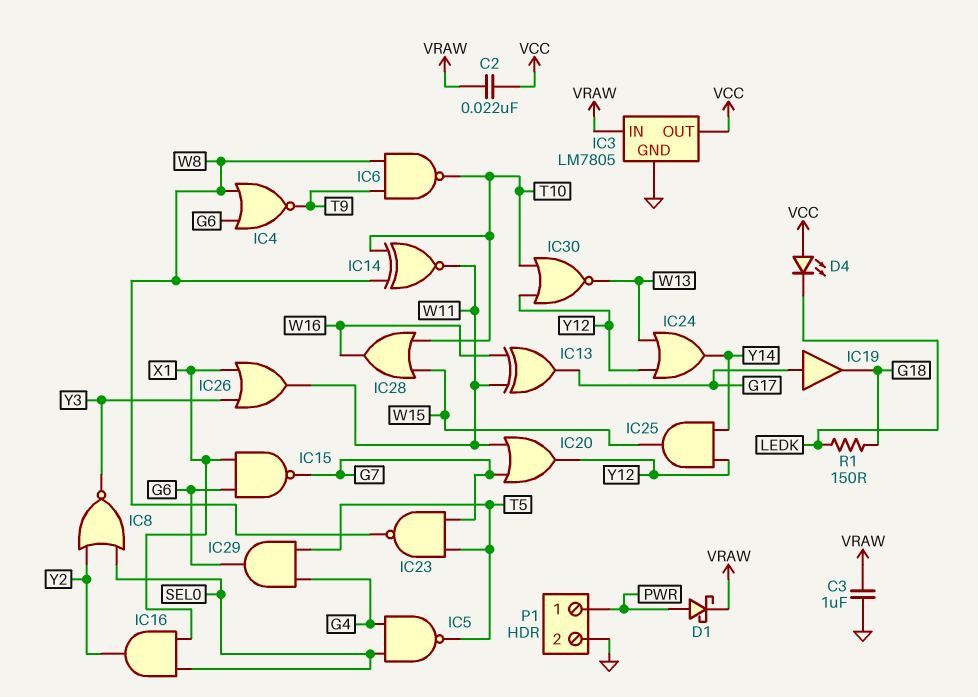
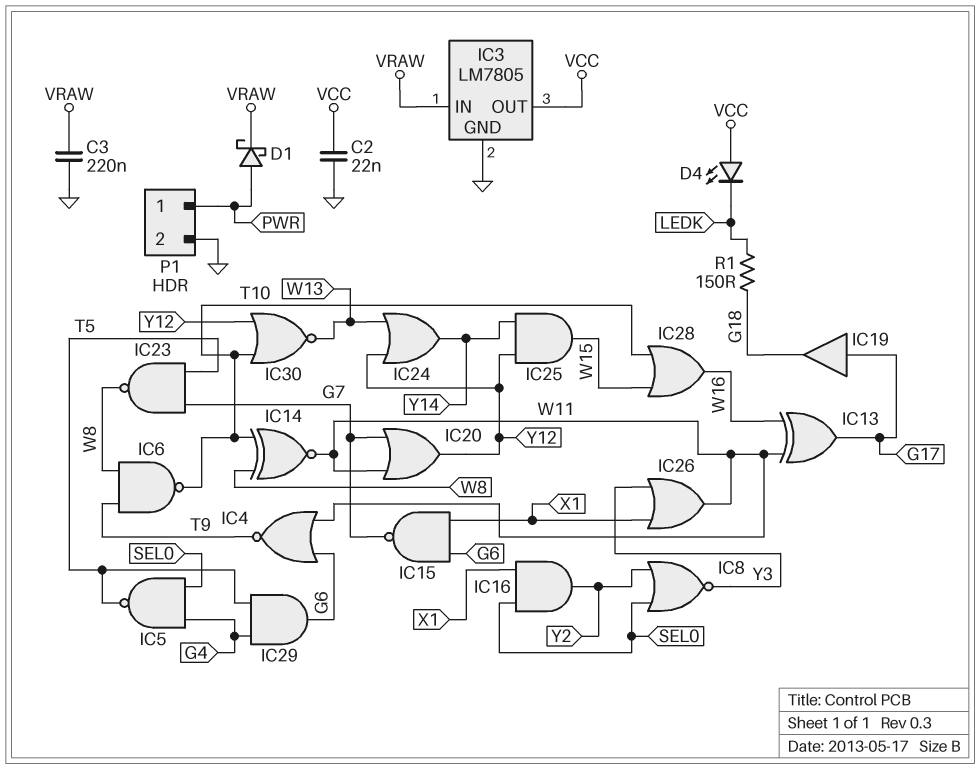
C2: 22nF (VCC, VRAW) -> 22nF (GND, VCC)
C3: 1uF (GND, VRAW) -> 220nF (GND, VRAW)
IC4: NOR (in G6, in W8, out T9) -> NOR (in G6, in W11, out T9)

